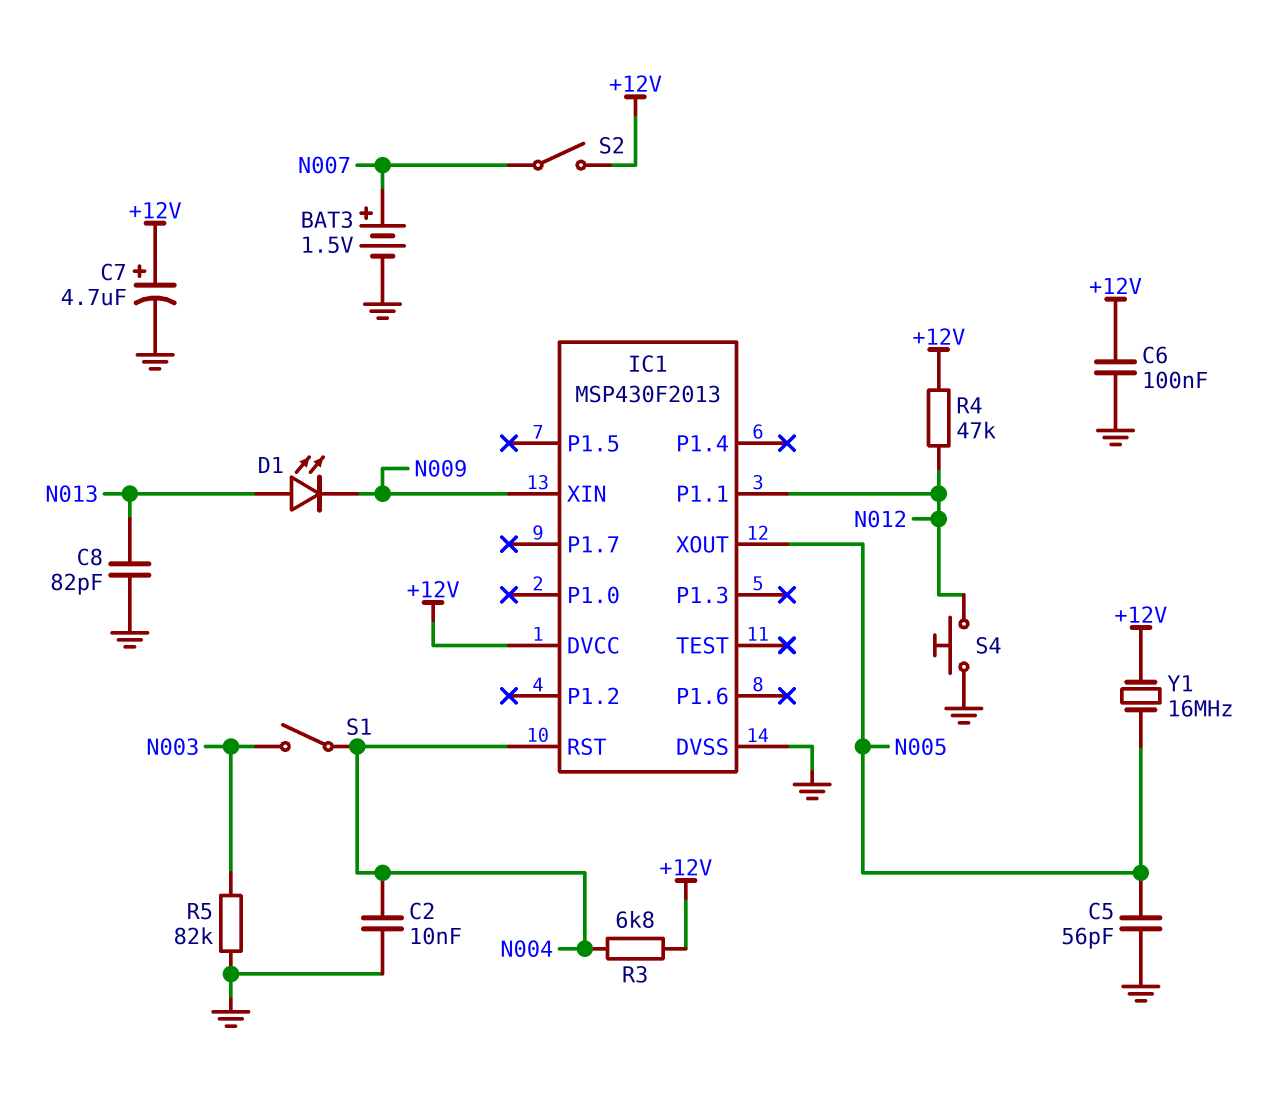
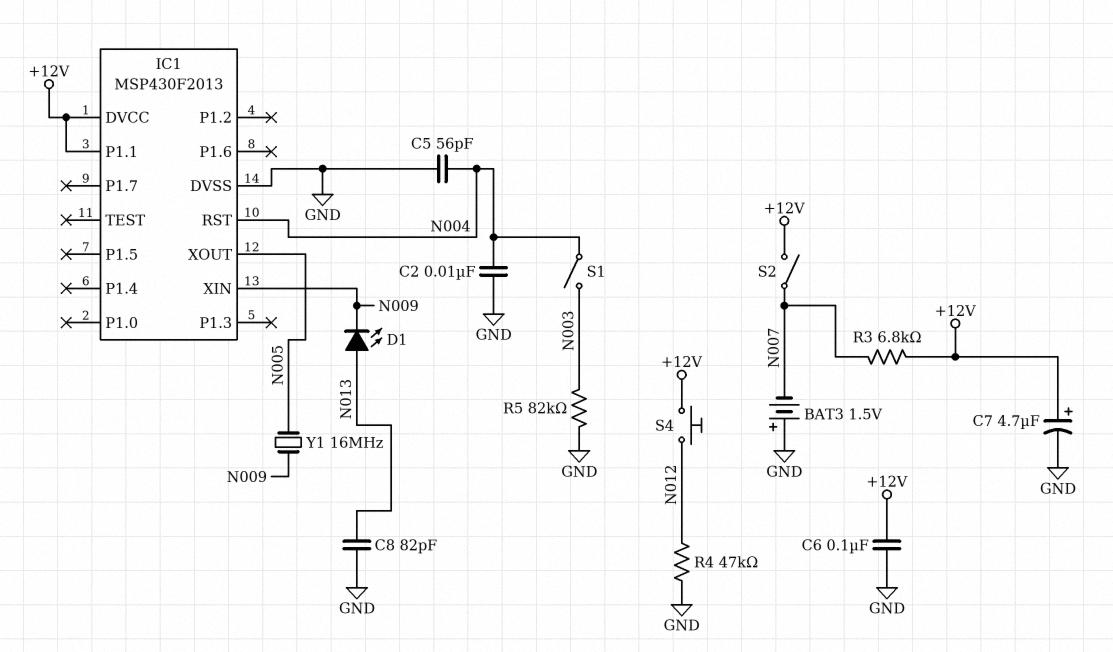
BAT3: 1.5V (plus N007, minus GND) -> 1.5V (plus GND, minus N007)
C5: 56pF (GND, N005) -> 56pF (GND, N004)
IC1 pin P1.1: N012 -> +12V
R3: 6.8k (+12V, N004) -> 6.8k (+12V, N007)
R4: 47k (+12V, N012) -> 47k (GND, N012)
S4: button (GND, N012) -> button (+12V, N012)
Y1: 16MHz (+12V, N005) -> 16MHz (N005, N009)

